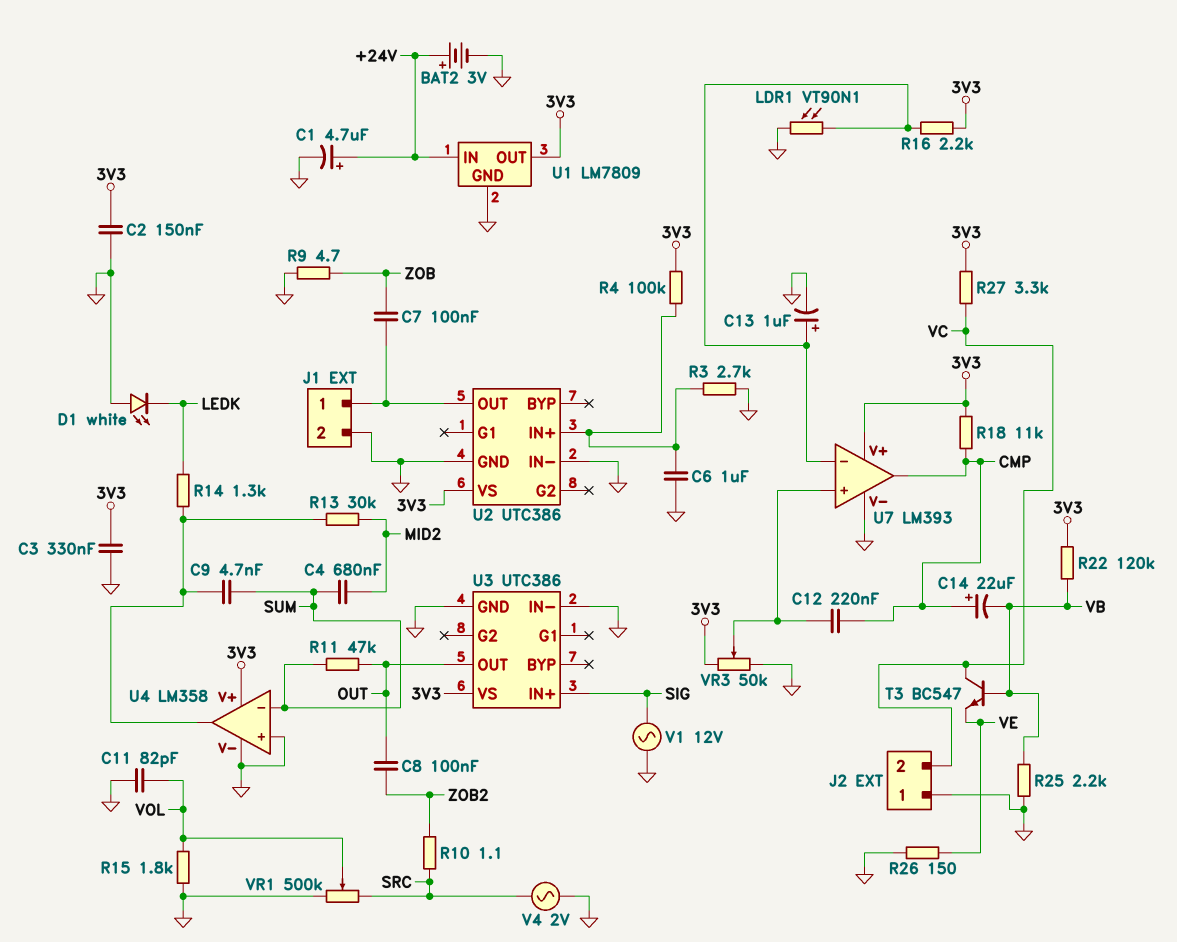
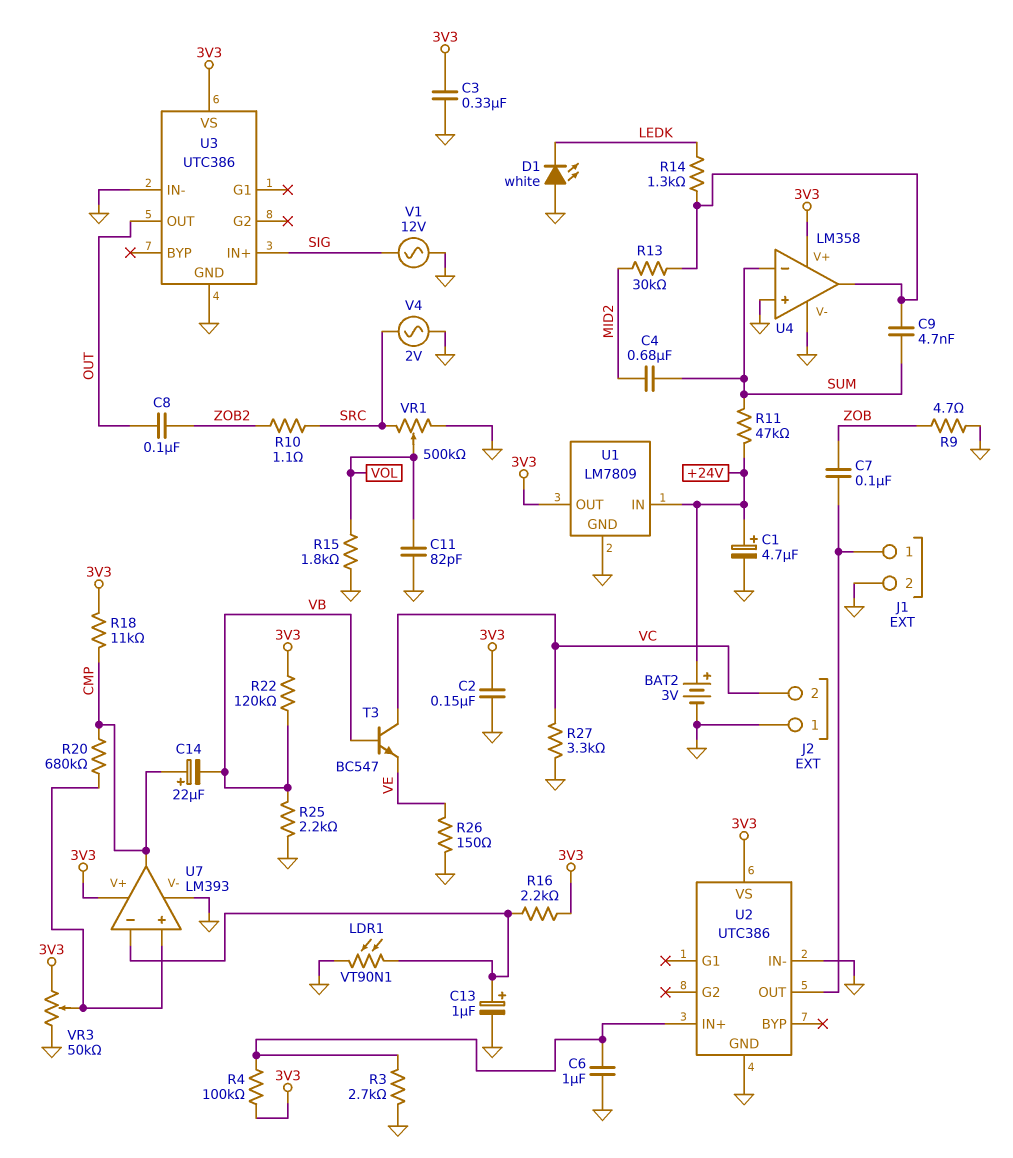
C12: 220nF (CMP, U7/in+) -> none
R11: 47k (OUT, SUM) -> 47k (+24V, SUM)
R20: none -> 680k (CMP, U7/in+)
R27: 3.3k (3V3, VC) -> 3.3k (GND, VC)

